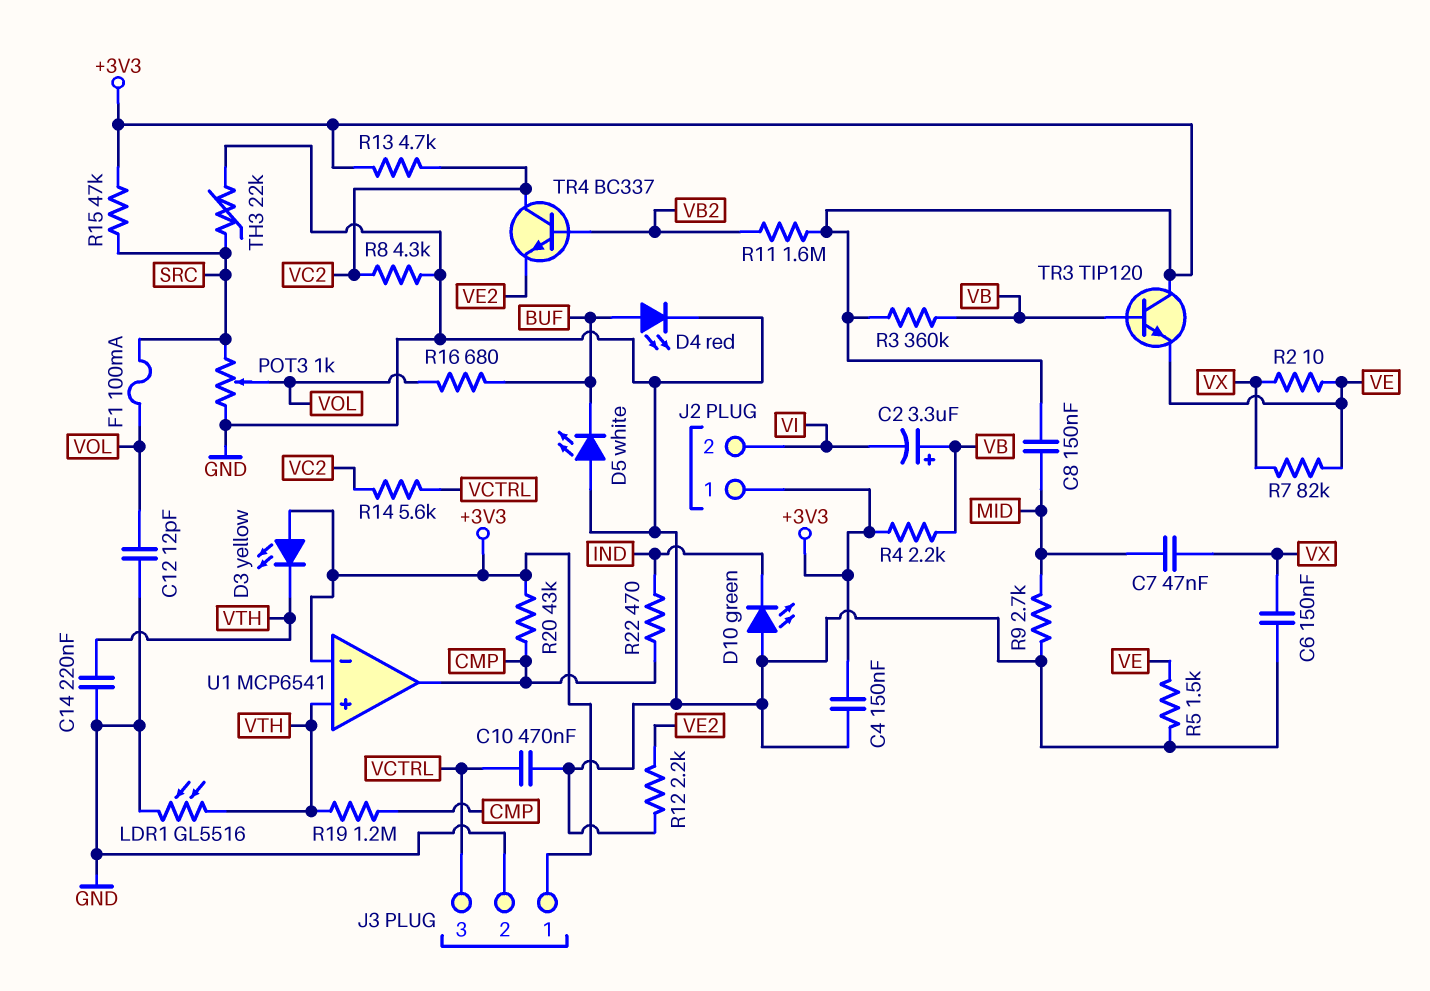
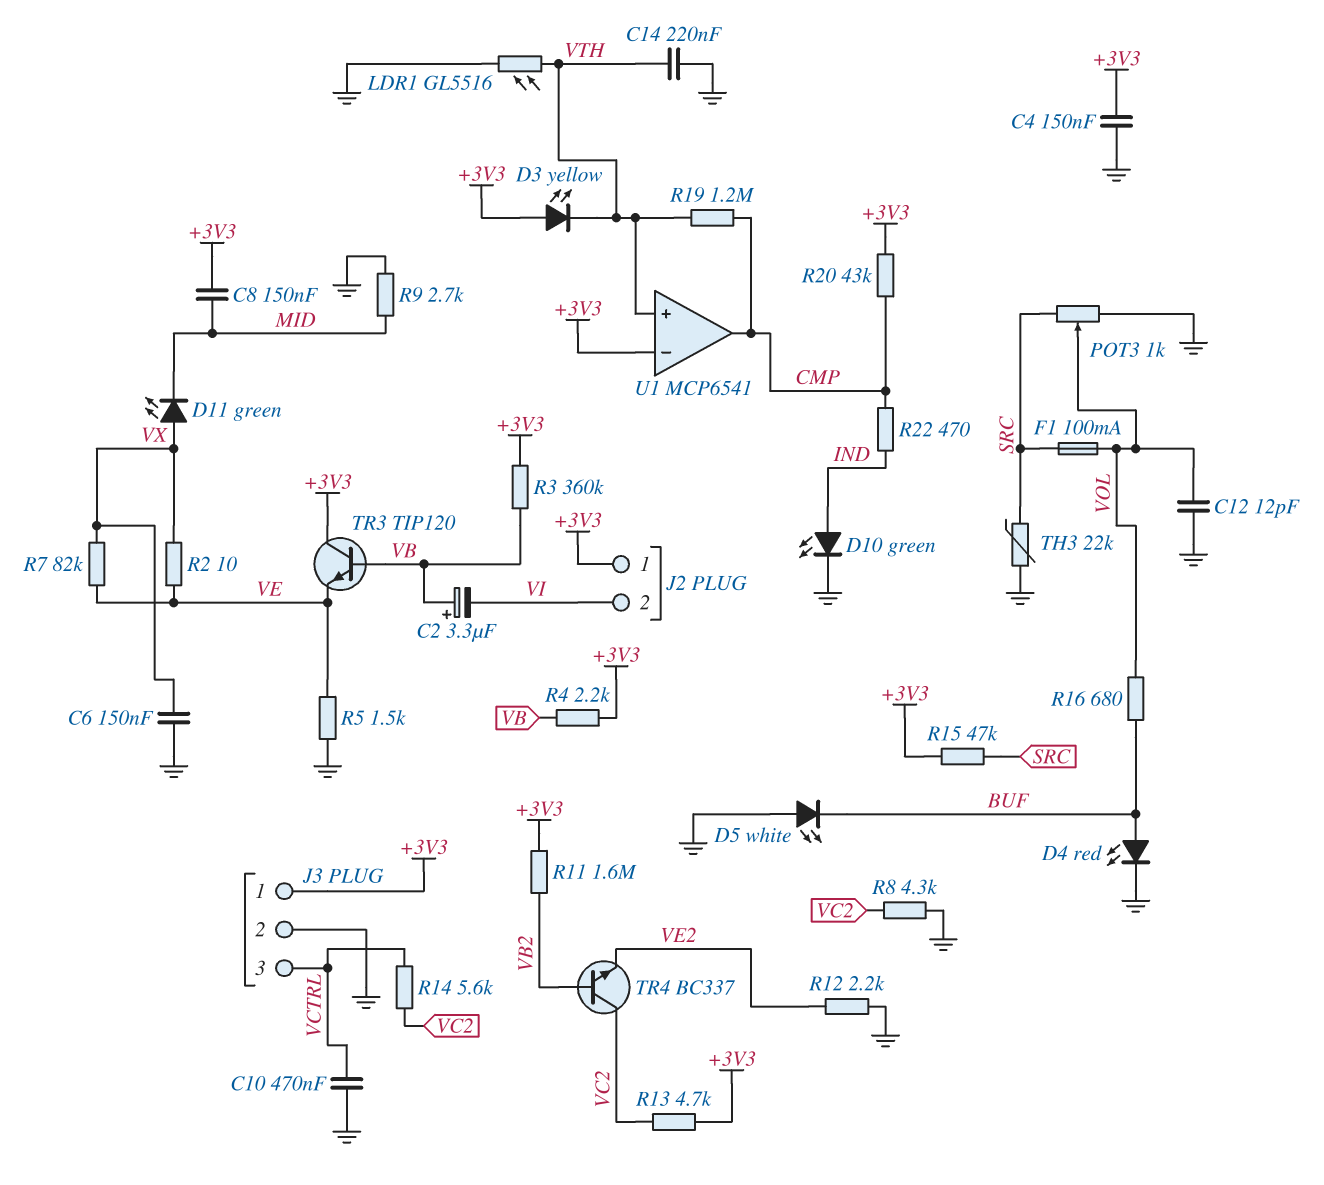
C7: 47nF (MID, VX) -> none
D10: LED green (A GND, K IND) -> LED green (A IND, K GND)
D11: none -> LED green (A VX, K MID)

